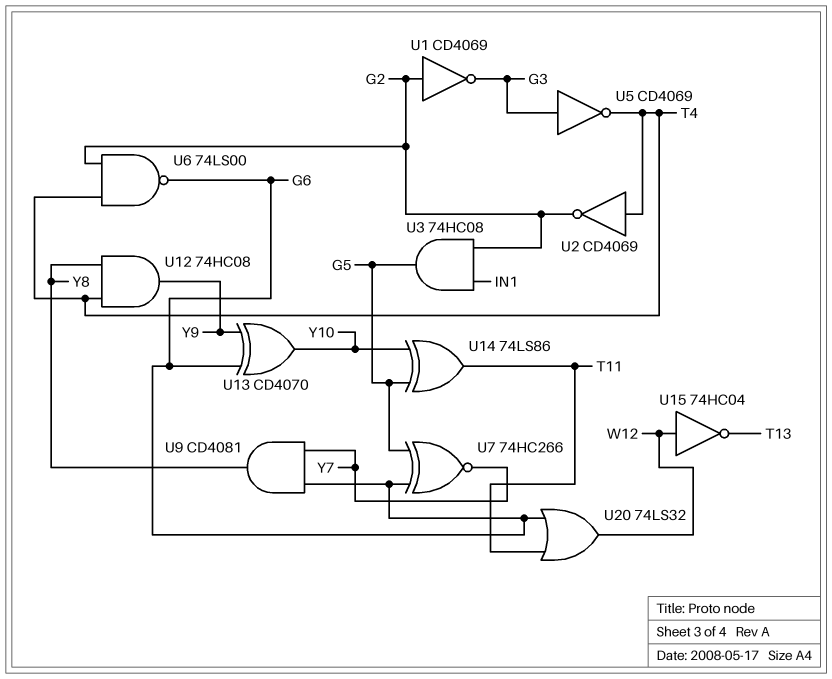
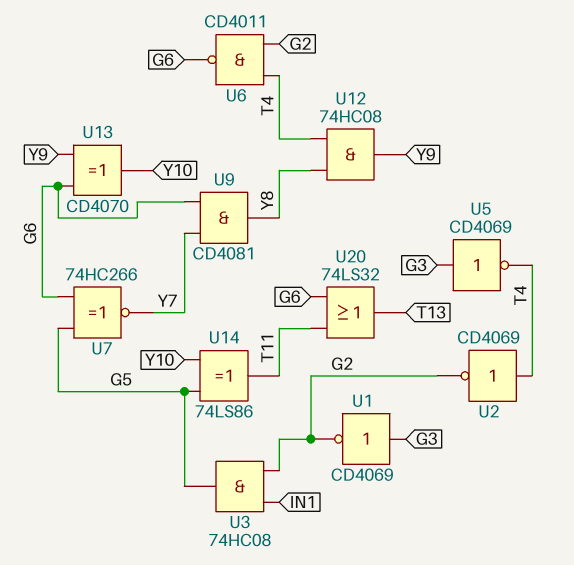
U1: NOT CD4069 (in G2, out G3) -> NOT CD4069 (in G3, out G2)
U6: NAND 74LS00 (in G2, in T4, out G6) -> NAND CD4011 (in G2, in T4, out G6)
U15: NOT 74HC04 (in W12, out T13) -> none
U20: OR 74LS32 (in G6, in T11, out W12) -> OR 74LS32 (in G6, in T11, out T13)

